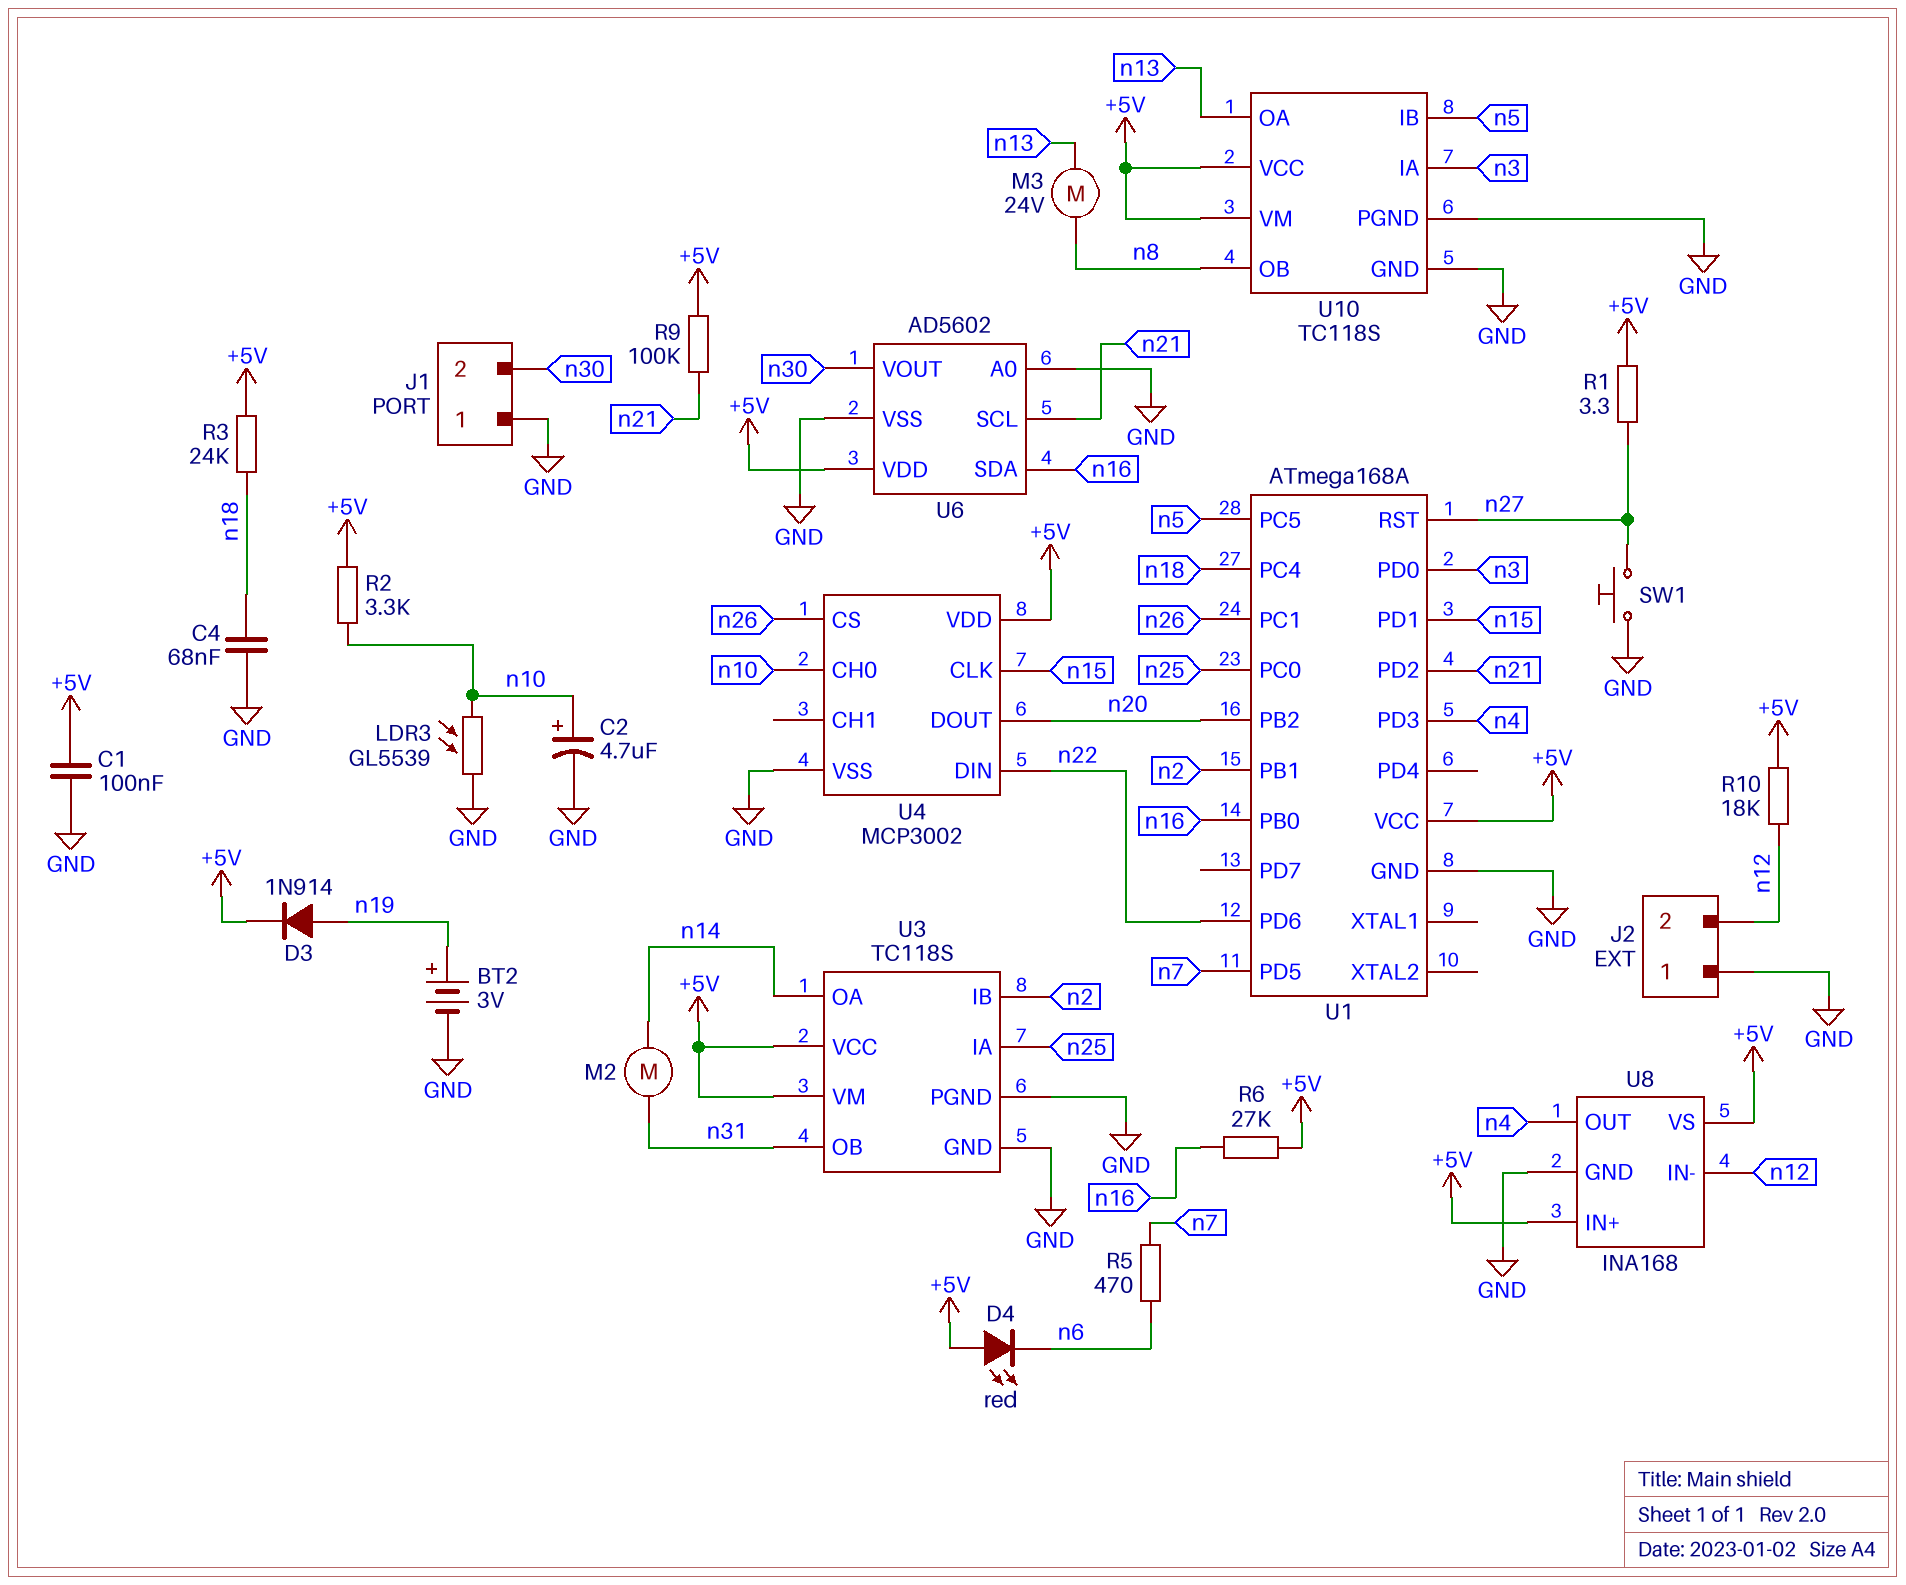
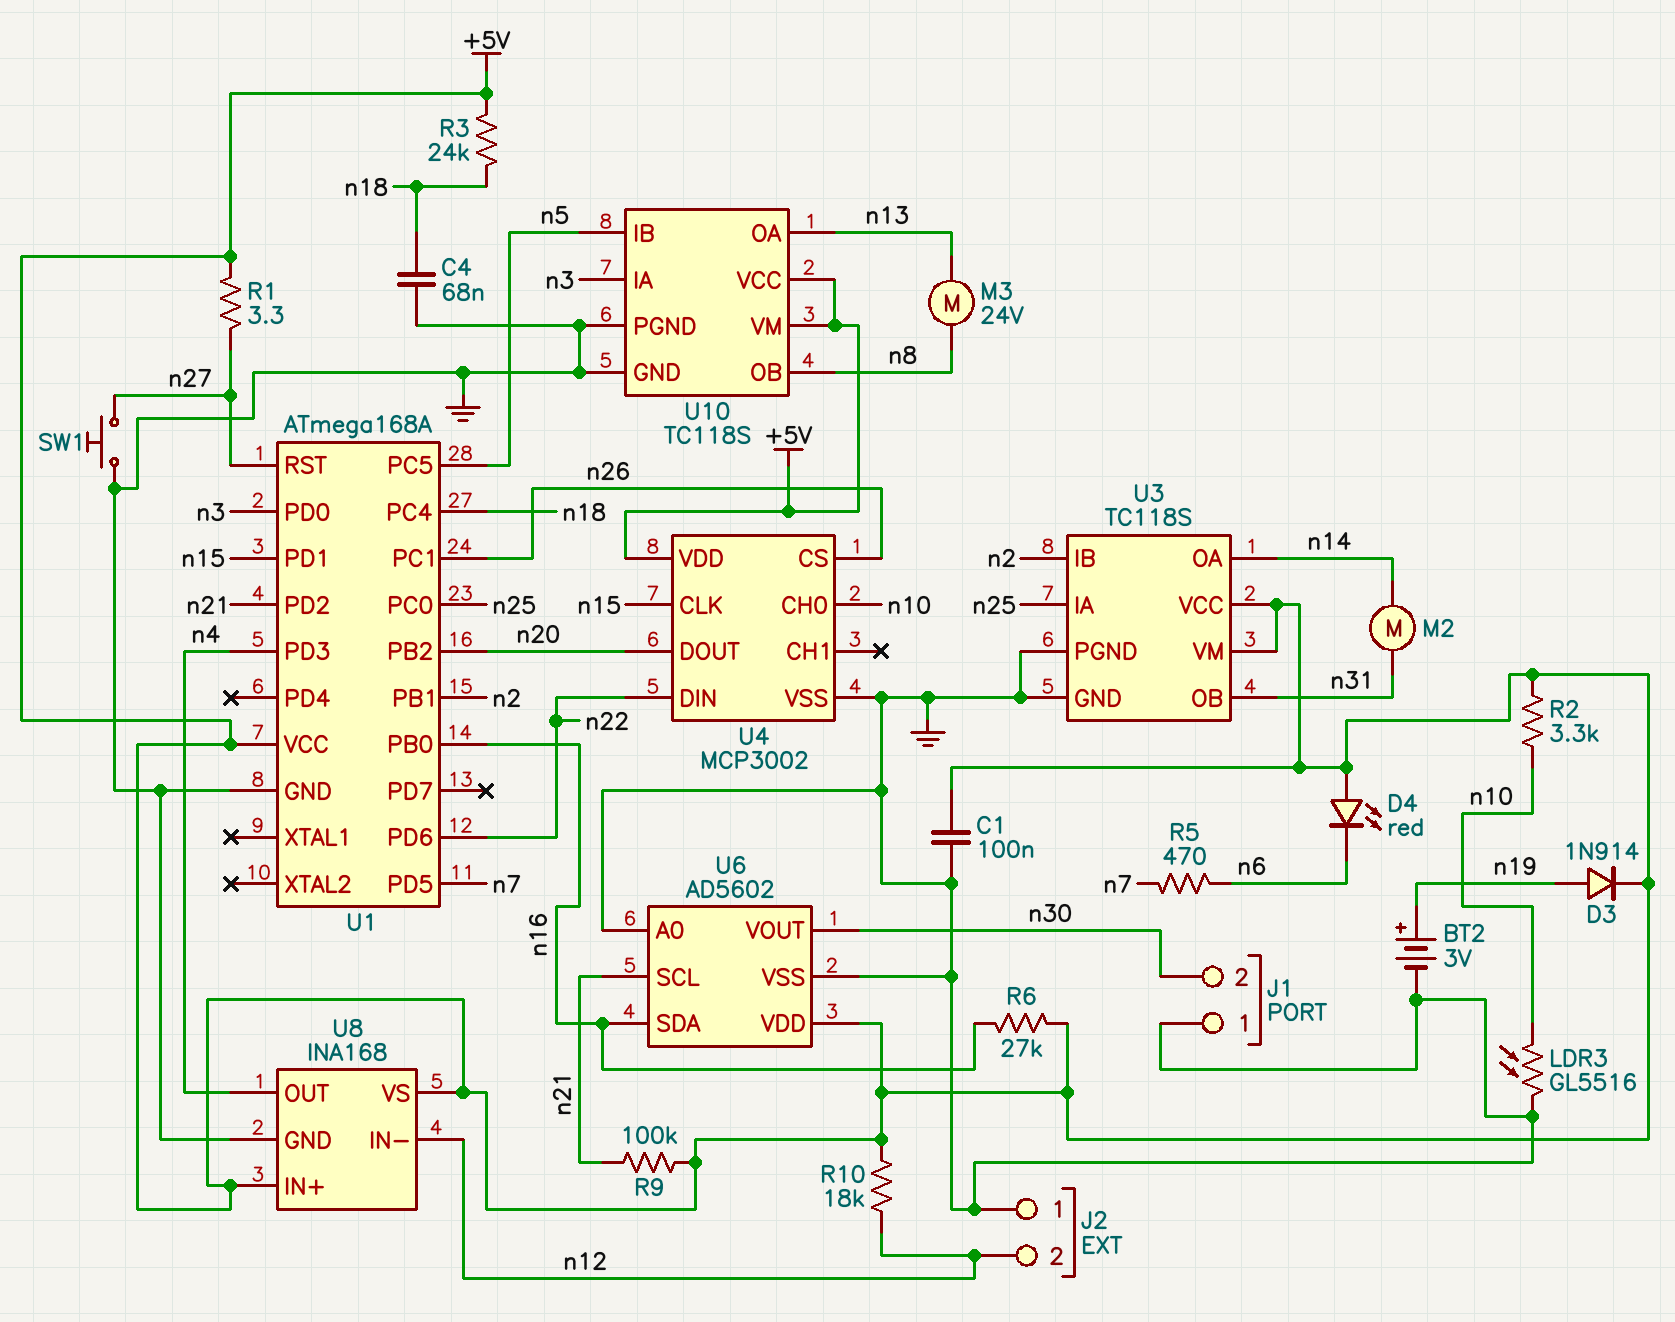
C2: 4.7uF (plus n10, minus GND) -> none
LDR3: GL5539 (GND, n10) -> GL5516 (GND, n10)

